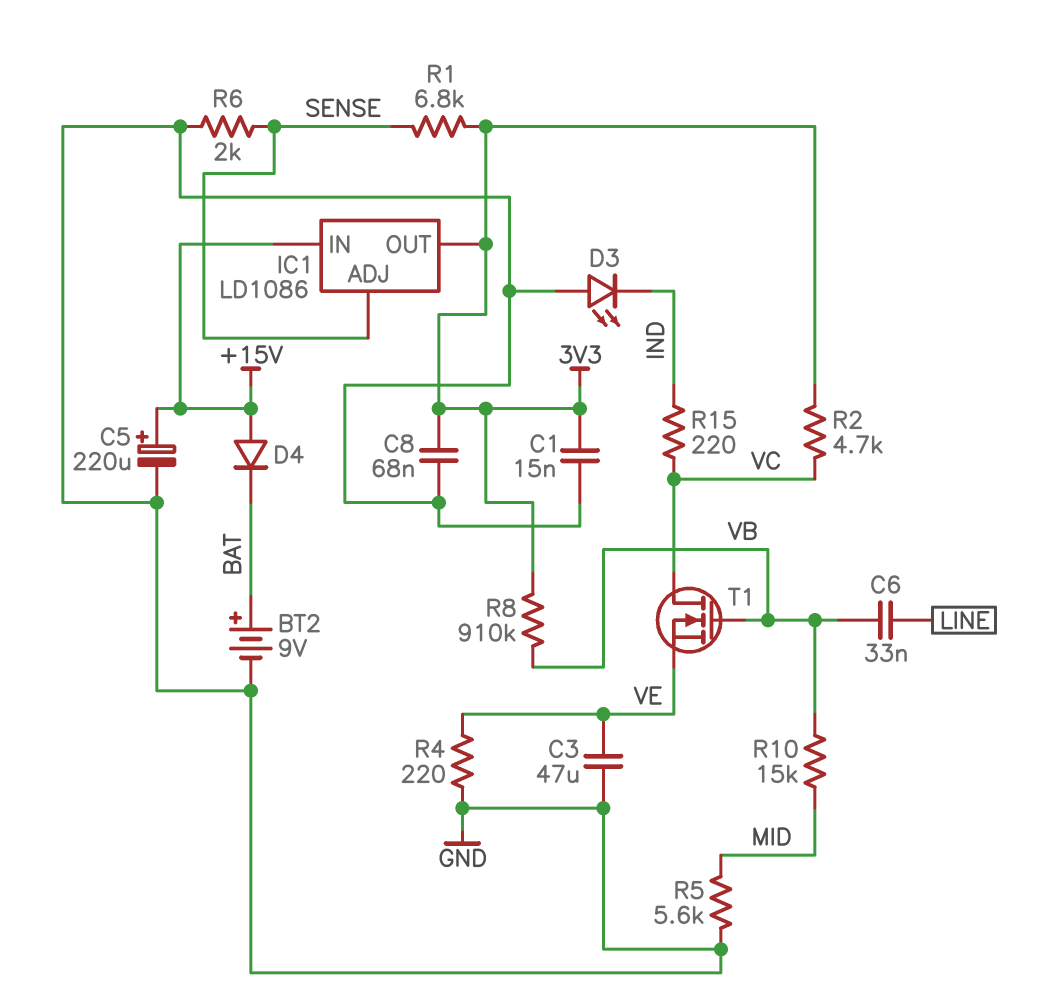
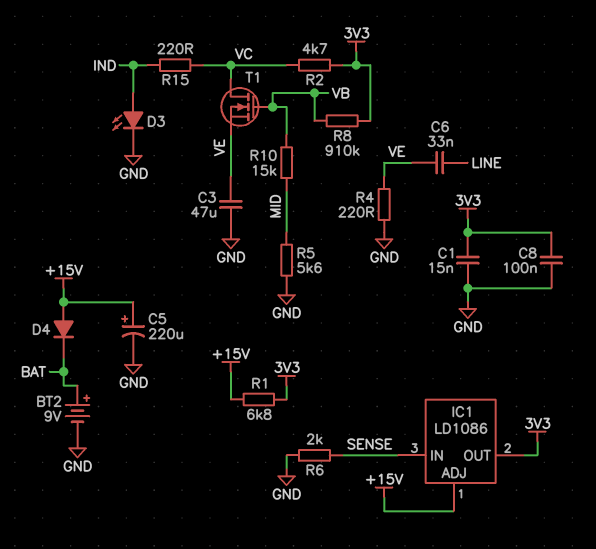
C6: 33nF (LINE, VB) -> 33nF (LINE, VE)
C8: 68nF (3V3, GND) -> 100nF (3V3, GND)
D3: LED (A GND, K IND) -> LED (A IND, K GND)
IC1 pin ADJ: SENSE -> +15V
IC1 pin IN: +15V -> SENSE
R1: 6.8k (3V3, SENSE) -> 6.8k (+15V, 3V3)

